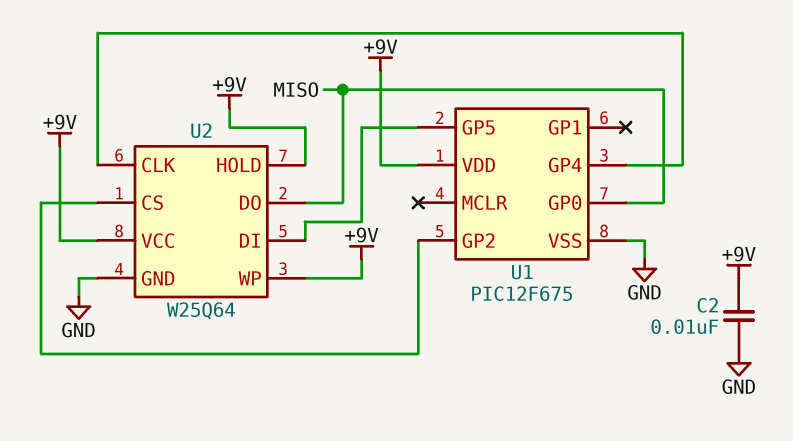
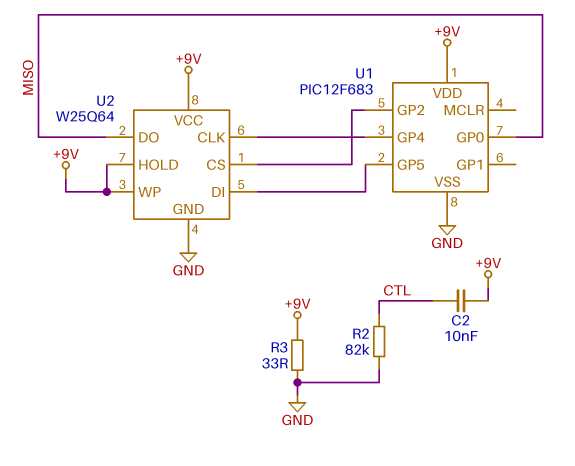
C2: 10nF (+9V, GND) -> 10nF (+9V, CTL)
R2: none -> 82k (CTL, GND)
R3: none -> 33 (+9V, GND)
U1: PIC12F675 -> PIC12F683

